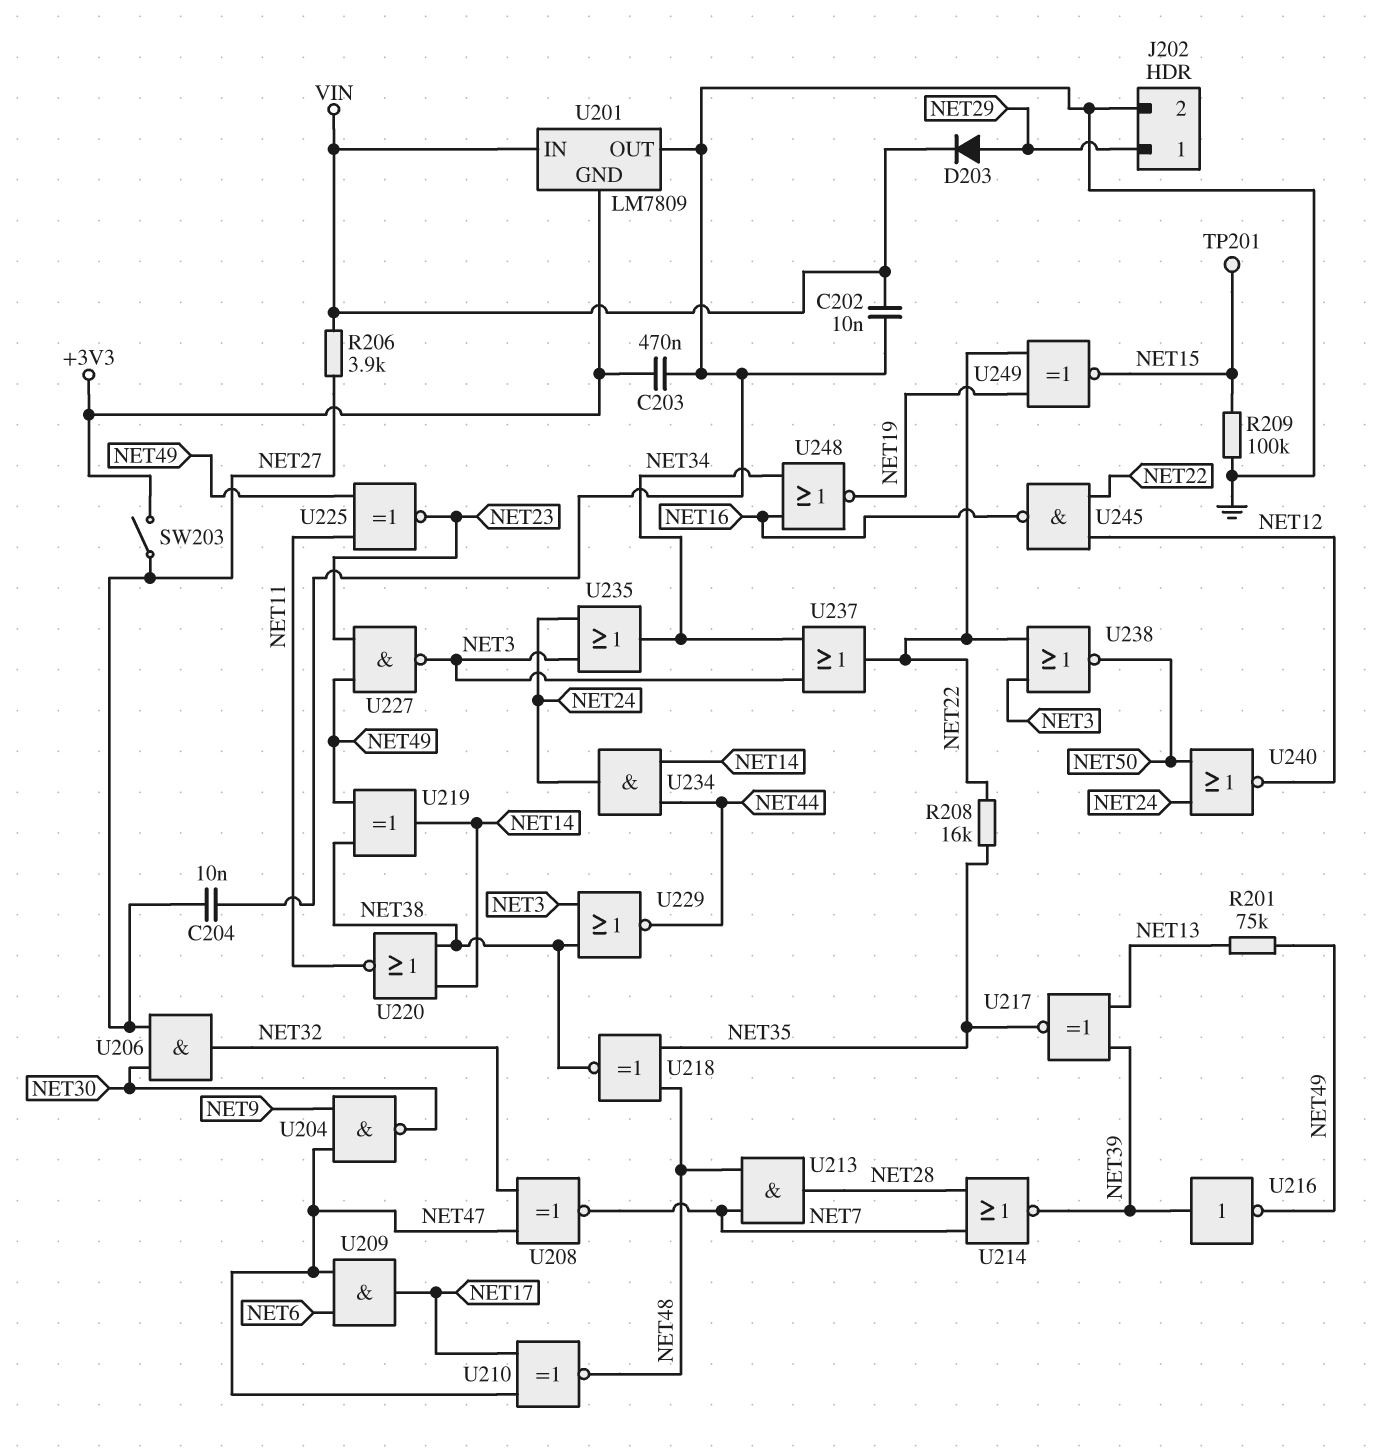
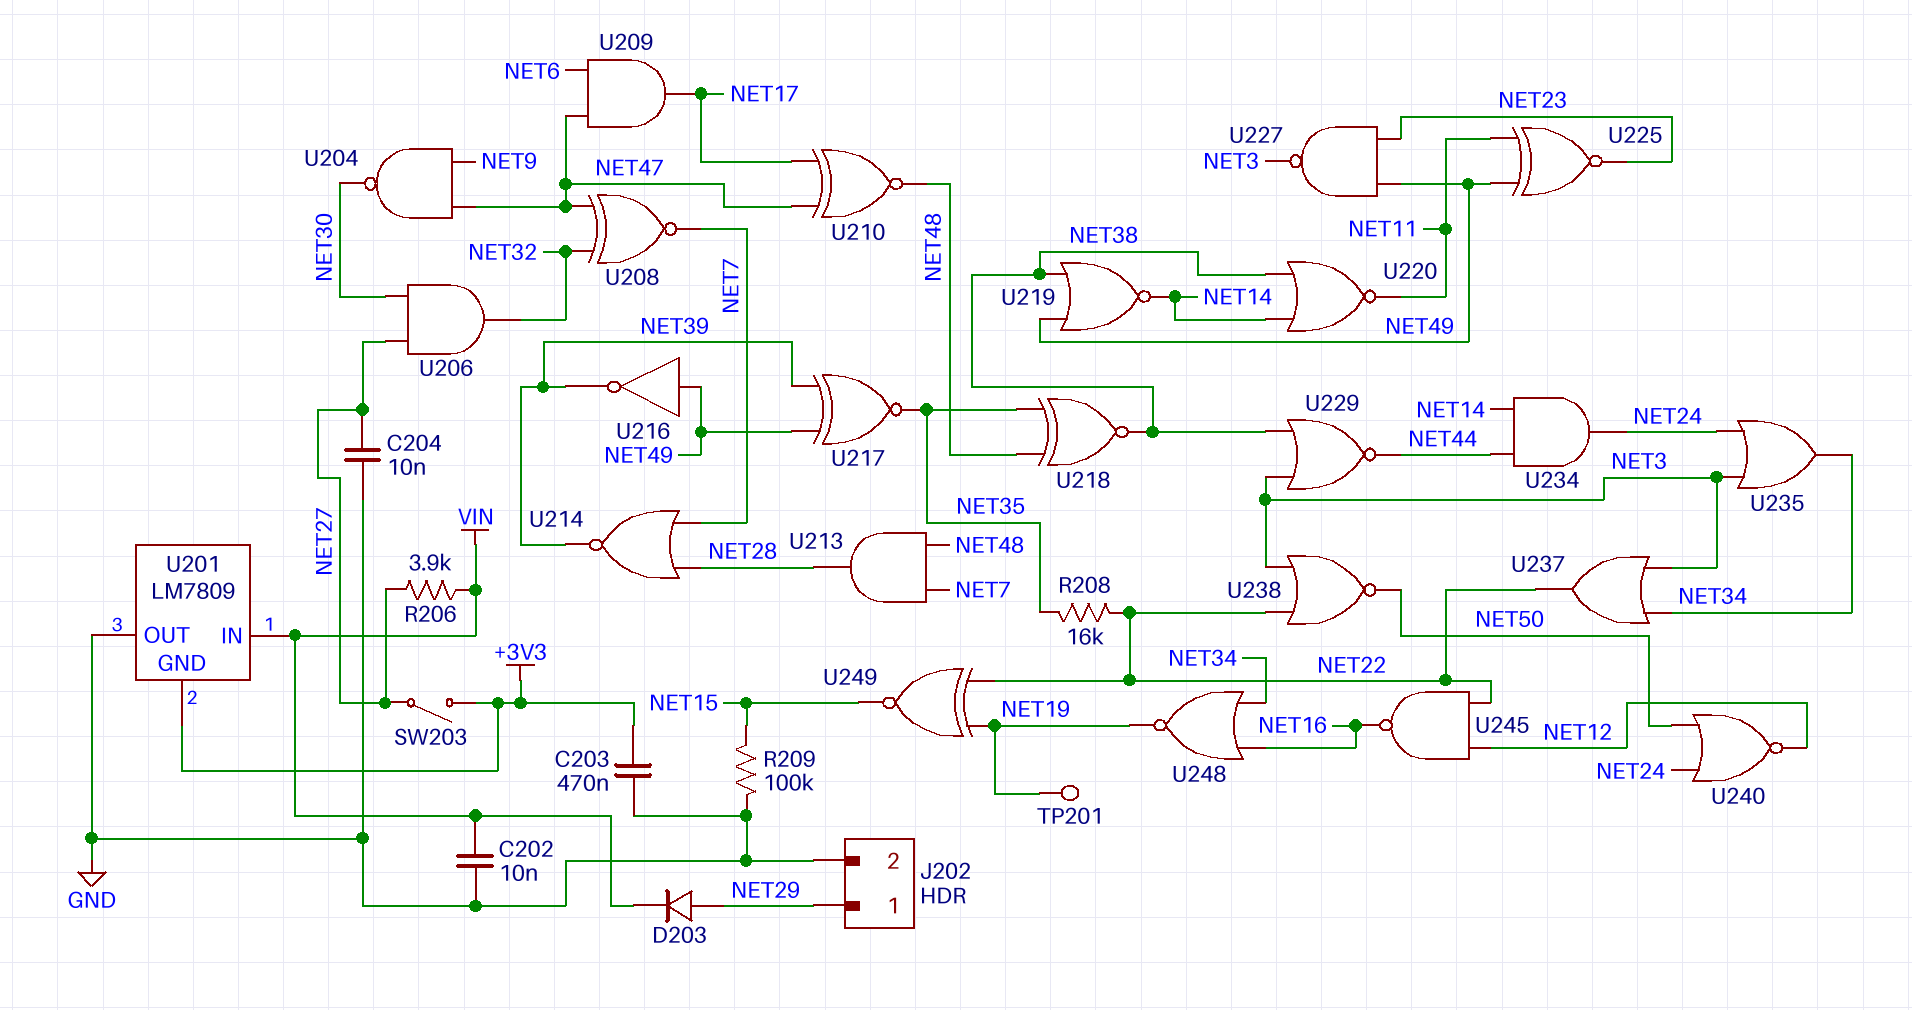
R201: 75k (NET13, NET49) -> none
TP201: test point (NET15) -> test point (NET19)
U216: NOT (in NET39, out NET49) -> NOT (in NET49, out NET39)
U217: XNOR (in NET13, in NET39, out NET35) -> XNOR (in NET39, in NET49, out NET35)
U219: XOR (in NET38, in NET49, out NET14) -> NOR (in NET38, in NET49, out NET14)

